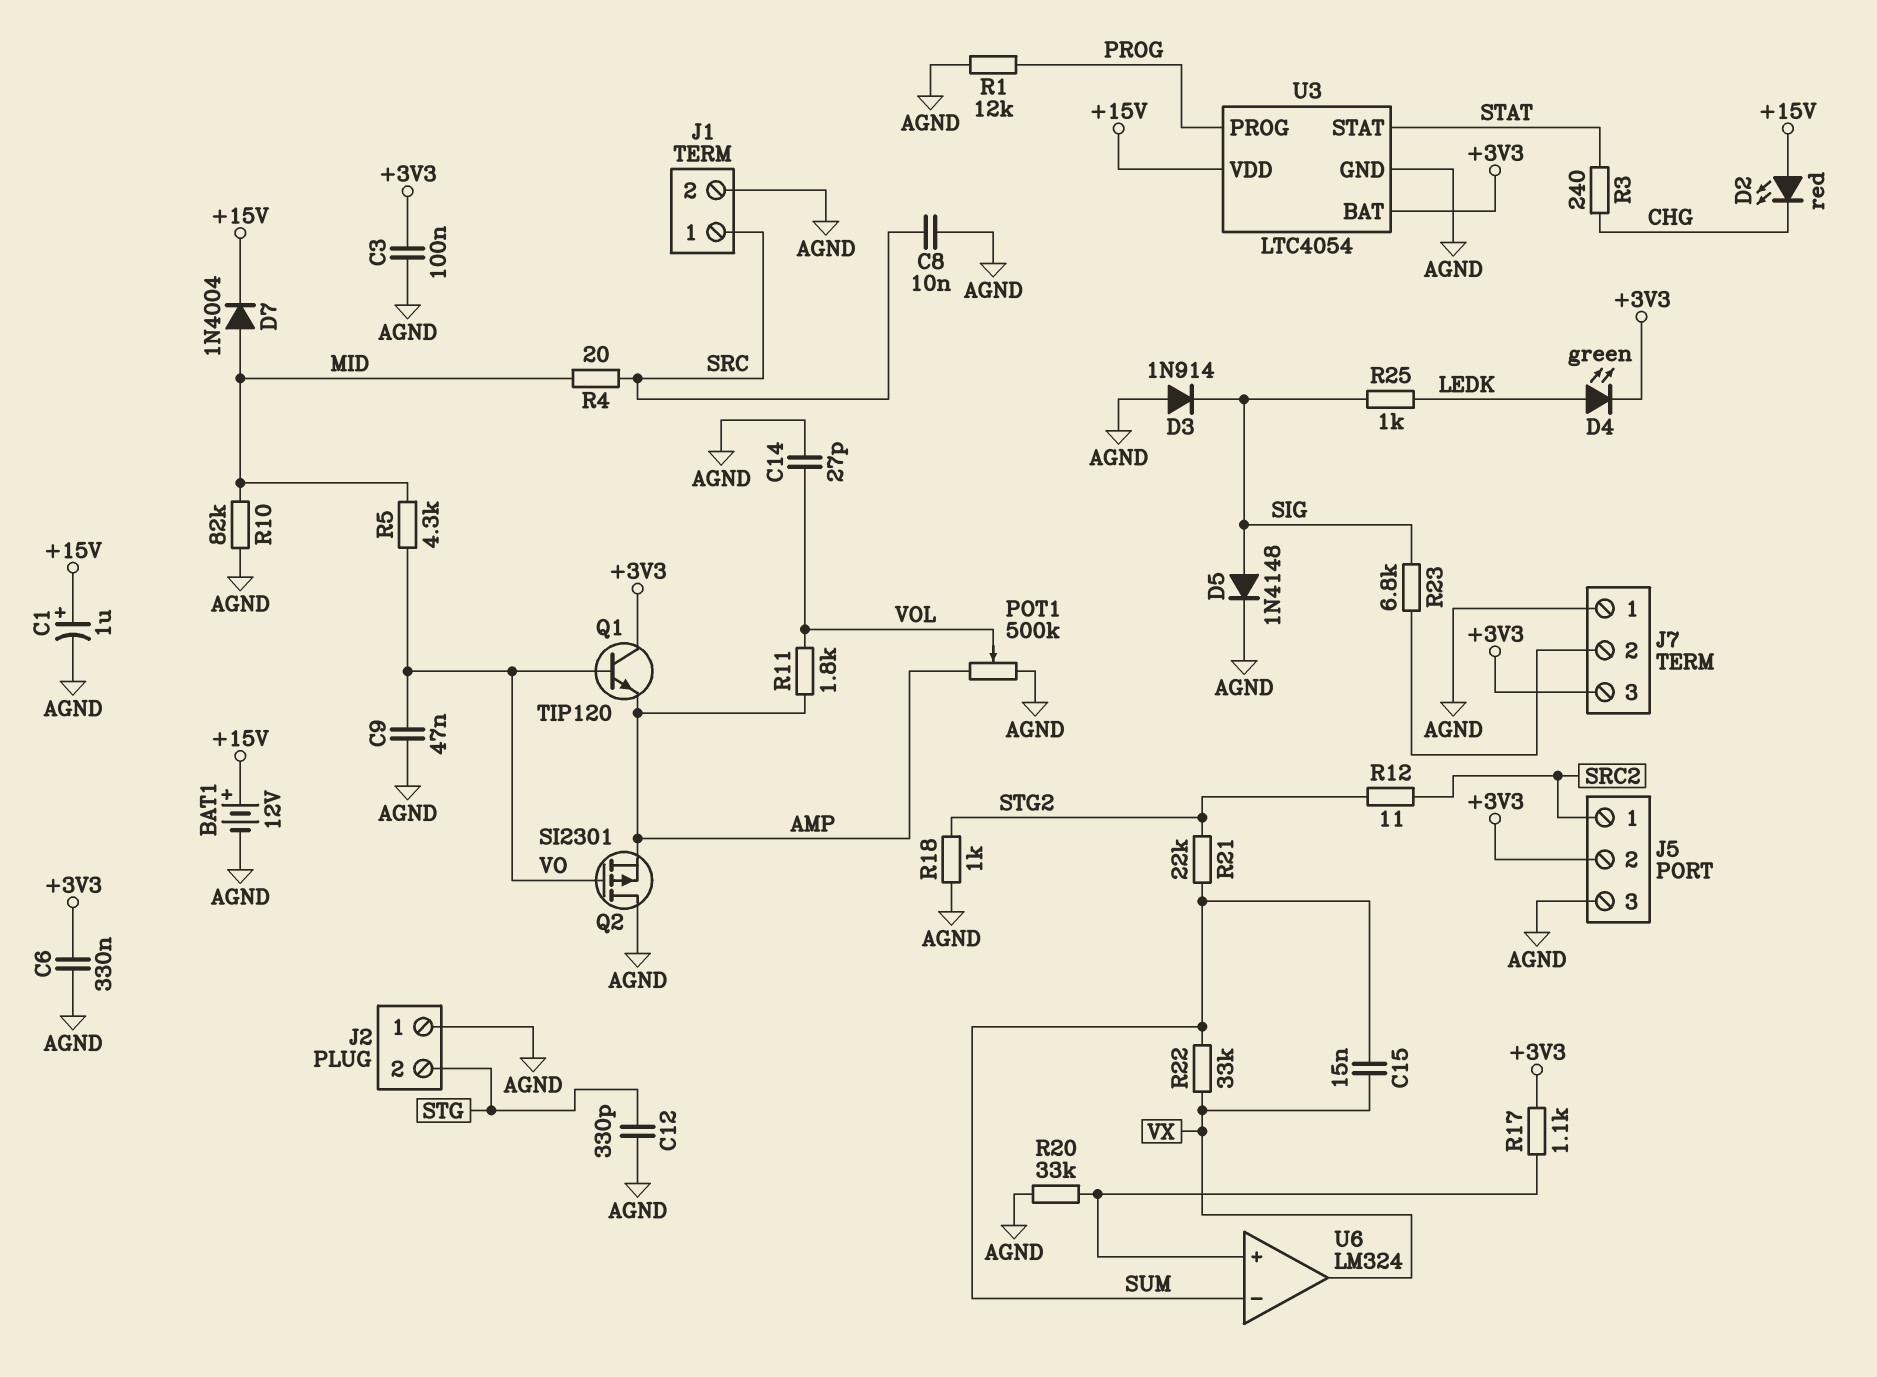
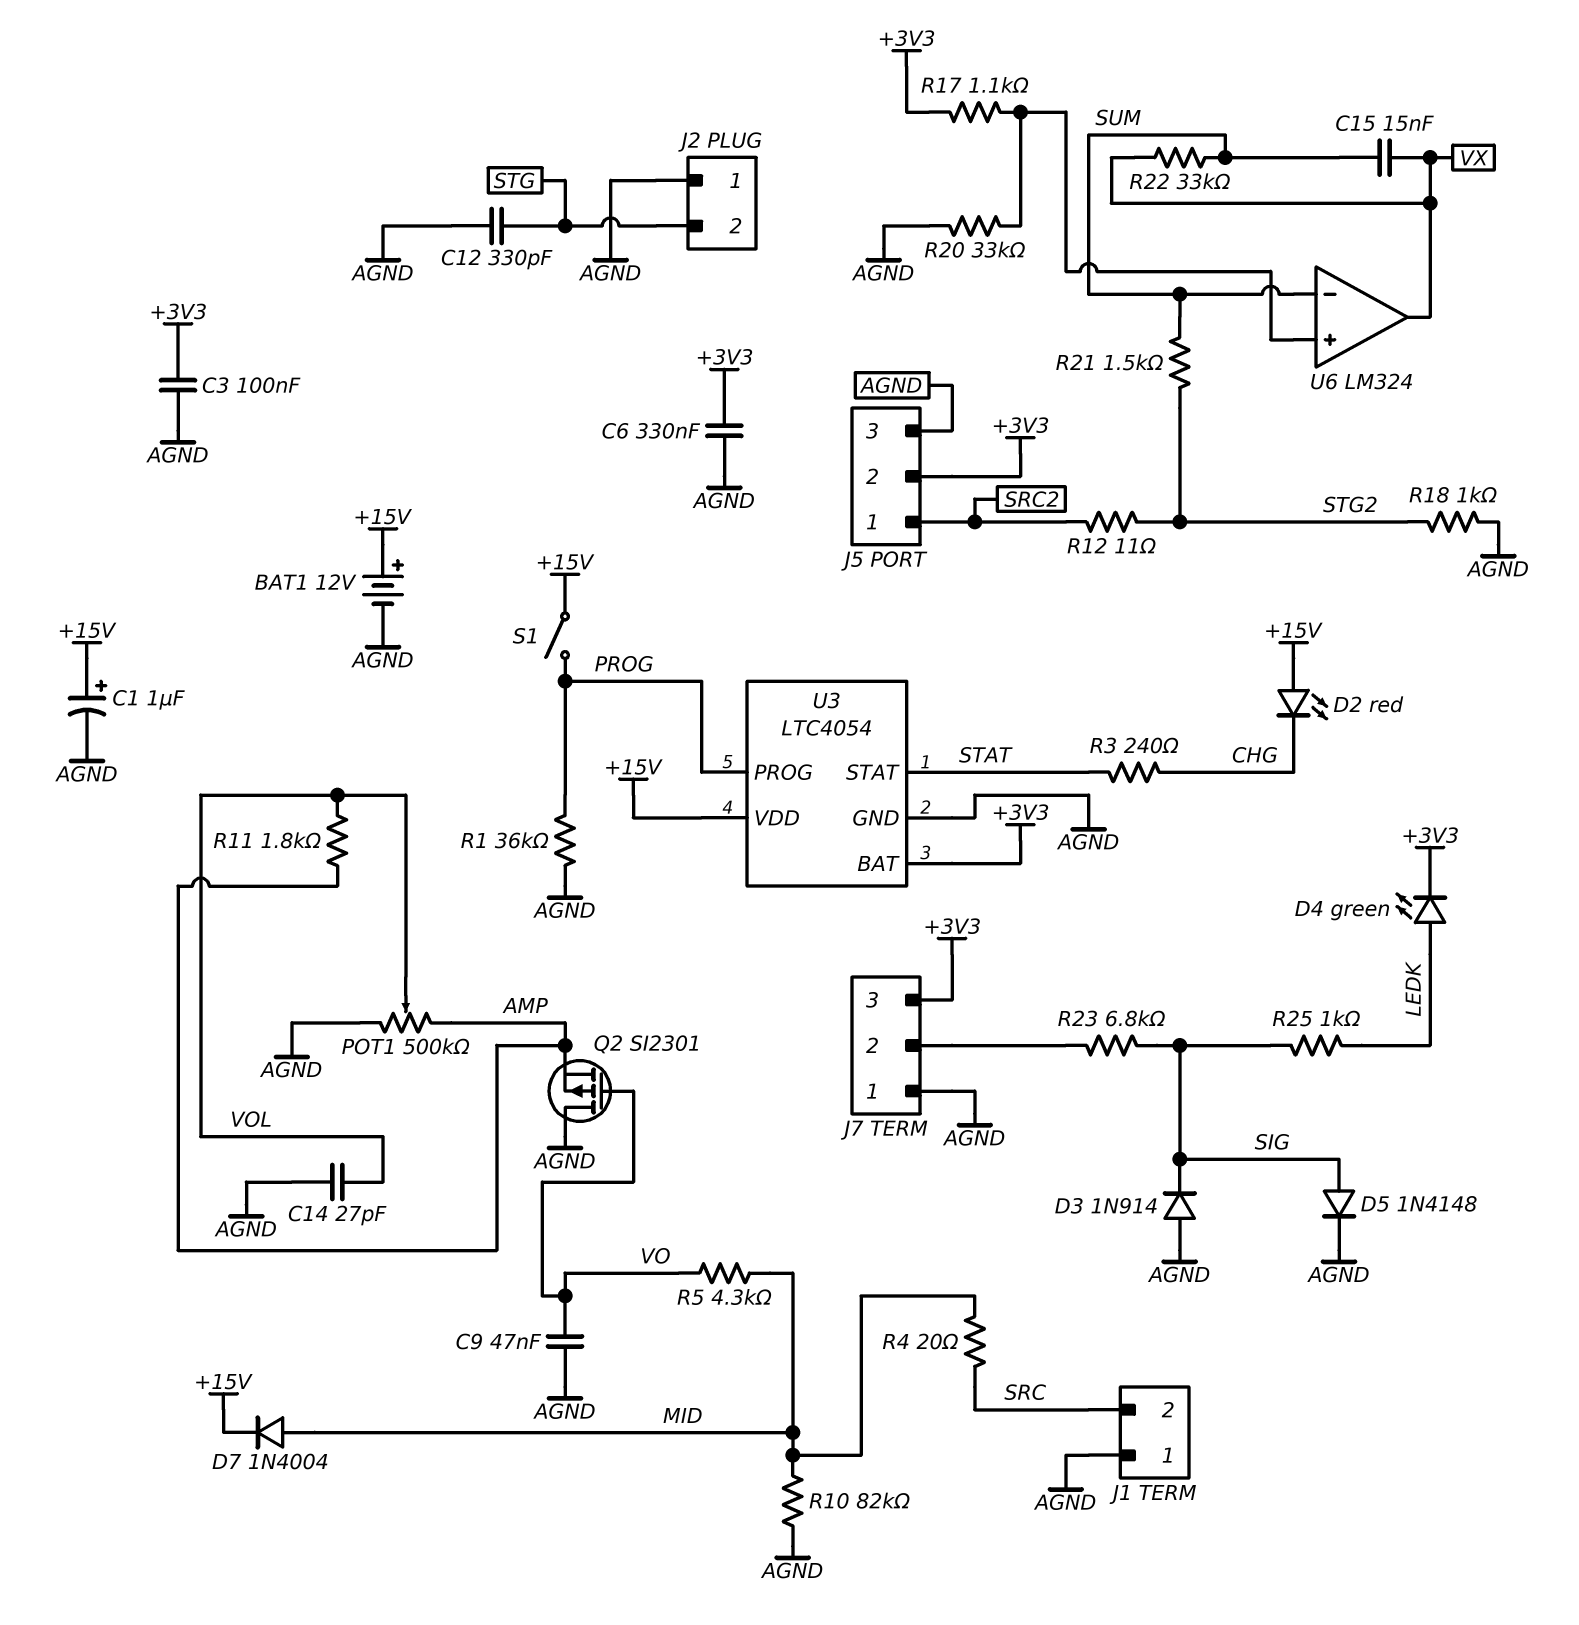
C8: 10nF (AGND, SRC) -> none
J1 pin 1: SRC -> AGND
J1 pin 2: AGND -> SRC
Q1: NPN TIP120 (B VO, C +3V3, E AMP) -> none
R1: 12k (AGND, PROG) -> 36k (AGND, PROG)
R21: 22k (STG2, SUM) -> 1.5k (STG2, SUM)
S1: none -> switch (+15V, PROG)

